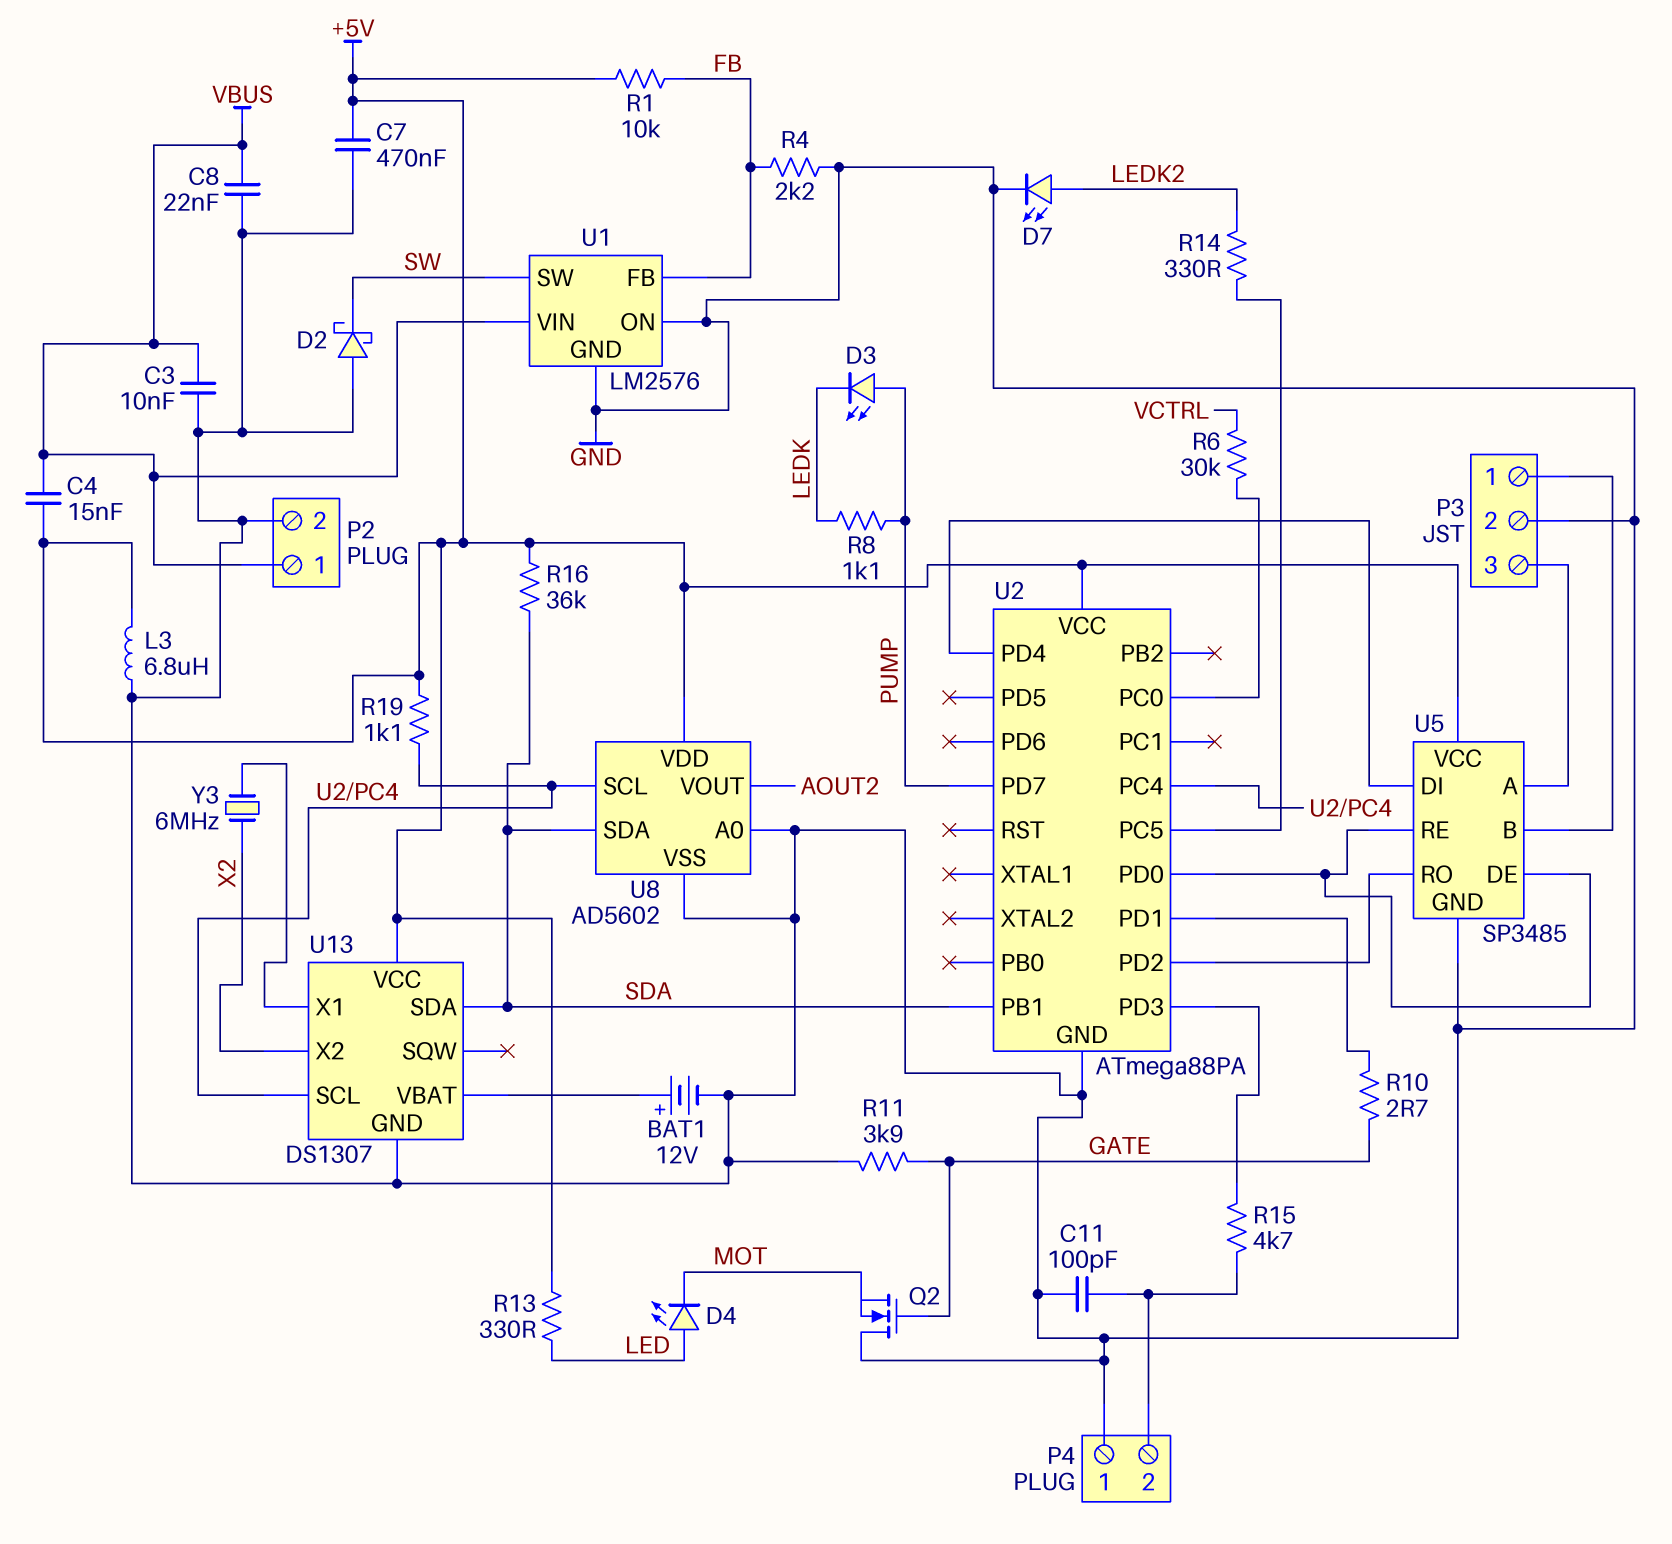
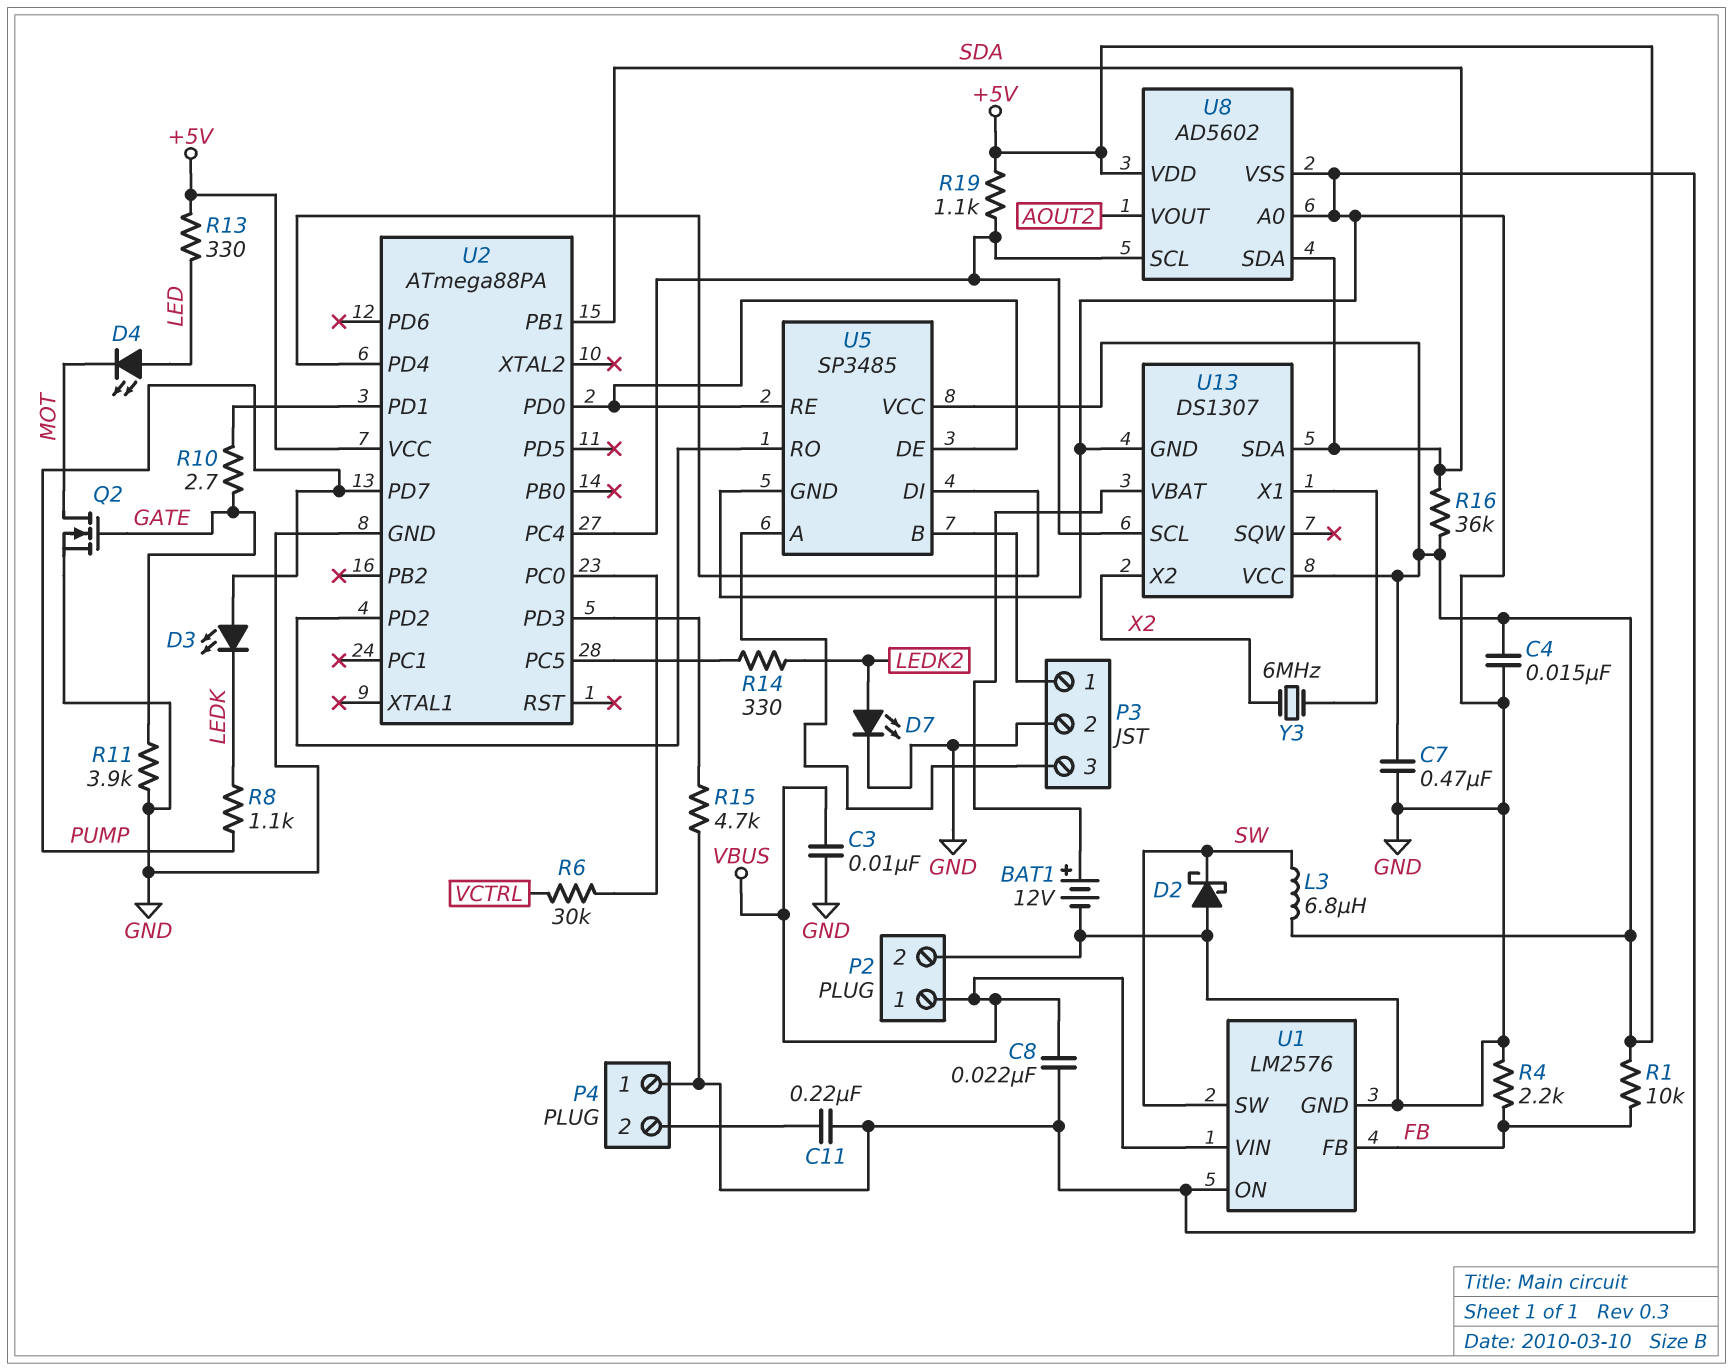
C4: 15nF (+5V, VBUS) -> 15nF (+5V, GND)
C11: 100pF (GND, P4/2) -> 220nF (GND, P4/2)
L3: 6.8uH (+5V, GND) -> 6.8uH (+5V, SW)
Q2: NMOS (G GATE, D GND, S MOT) -> NMOS (G GATE, D MOT, S GND)
R15: 4.7k (P4/2, U2/PD3) -> 4.7k (GND, U2/PD3)

